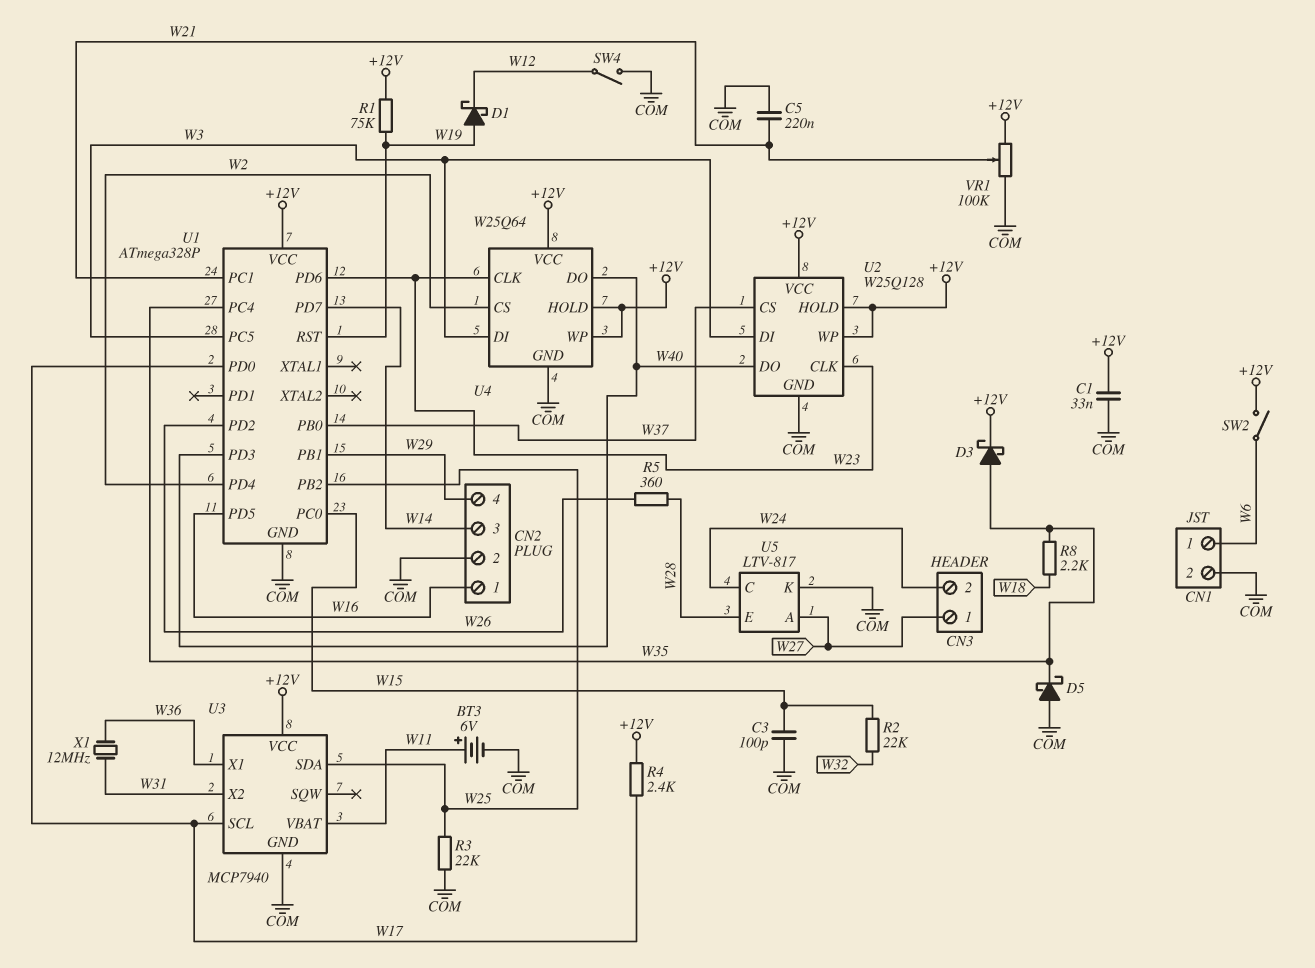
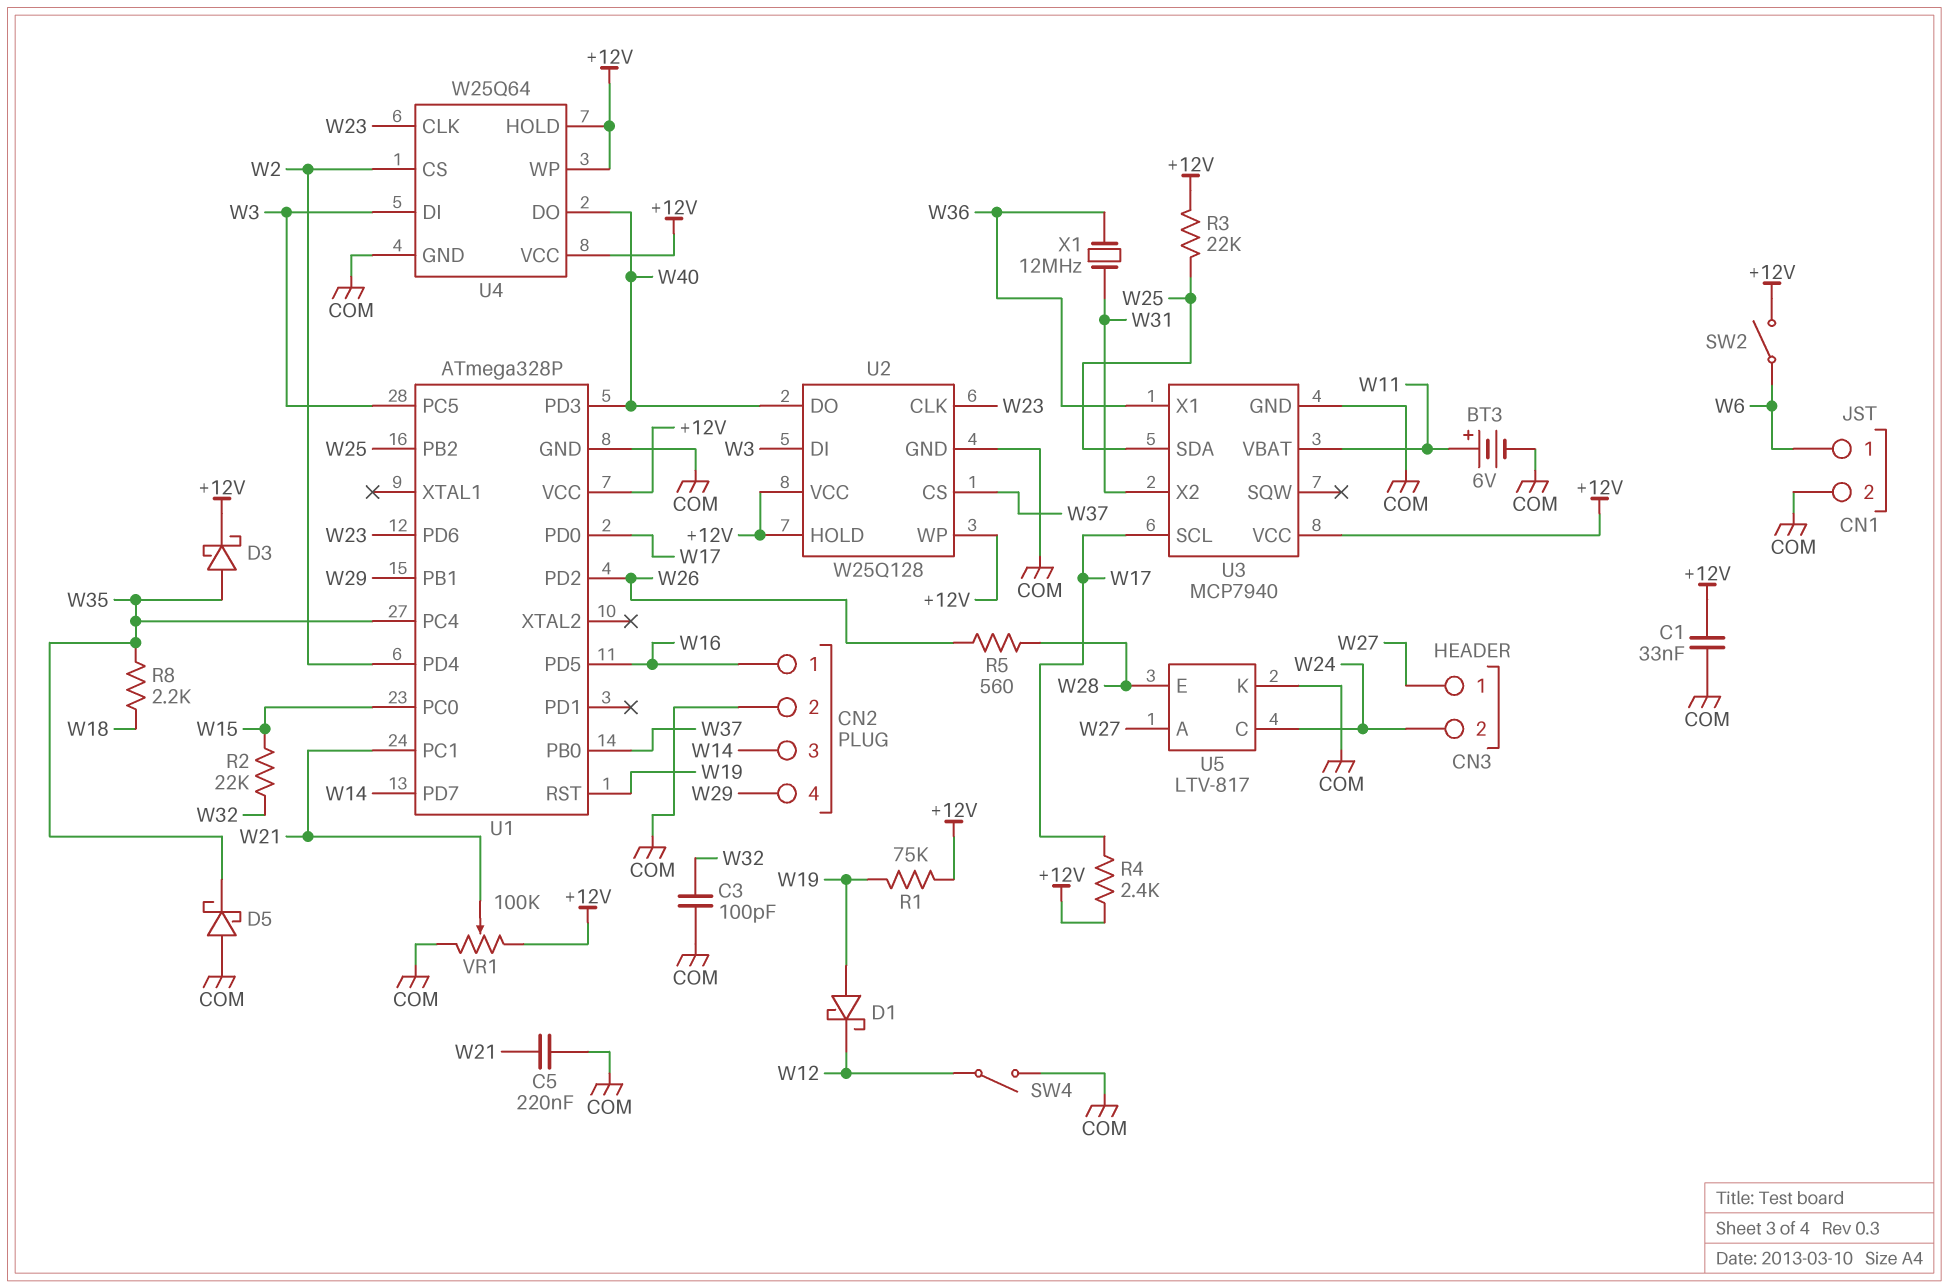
C3: 100pF (COM, W15) -> 100pF (COM, W32)
R3: 22k (COM, W25) -> 22k (+12V, W25)
R5: 360 (W26, W28) -> 560 (W26, W28)

